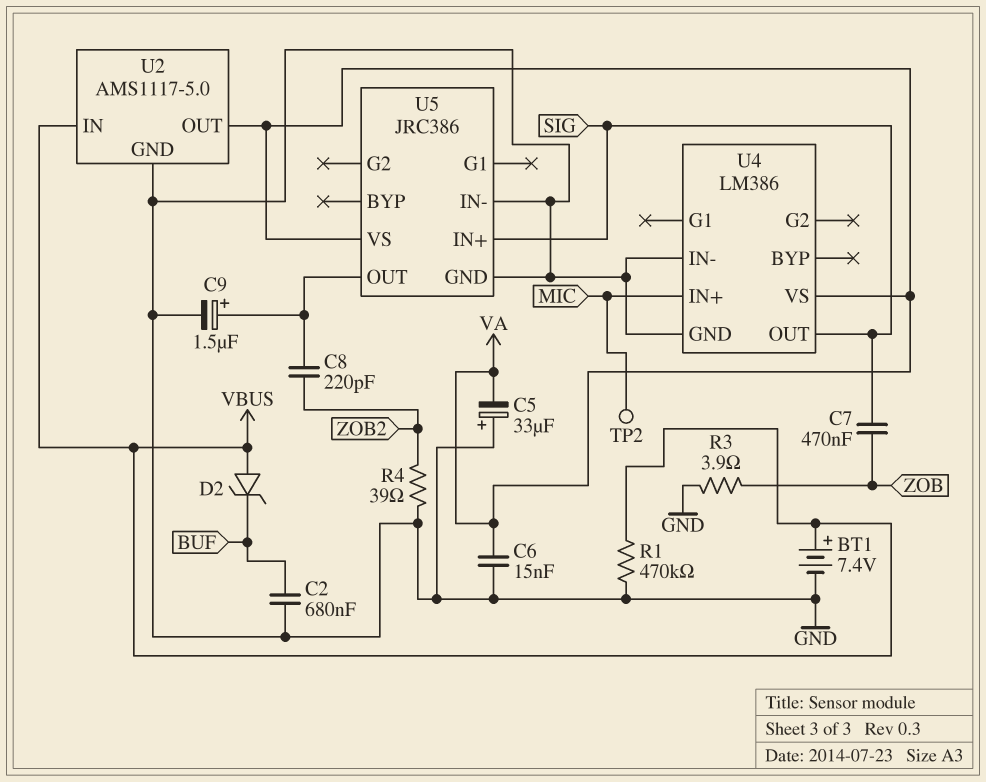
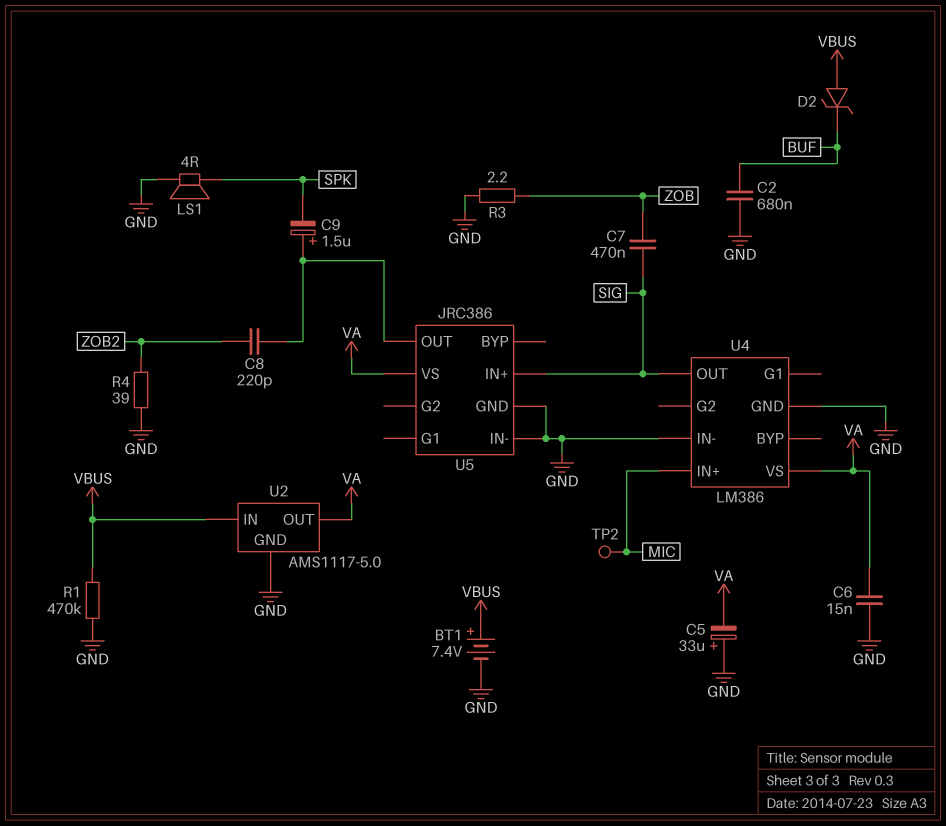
C9: 1.5uF (plus U5/OUT, minus GND) -> 1.5uF (plus U5/OUT, minus SPK)
LS1: none -> speaker 4R (GND, SPK)
R3: 3.9 (GND, ZOB) -> 2.2 (GND, ZOB)

